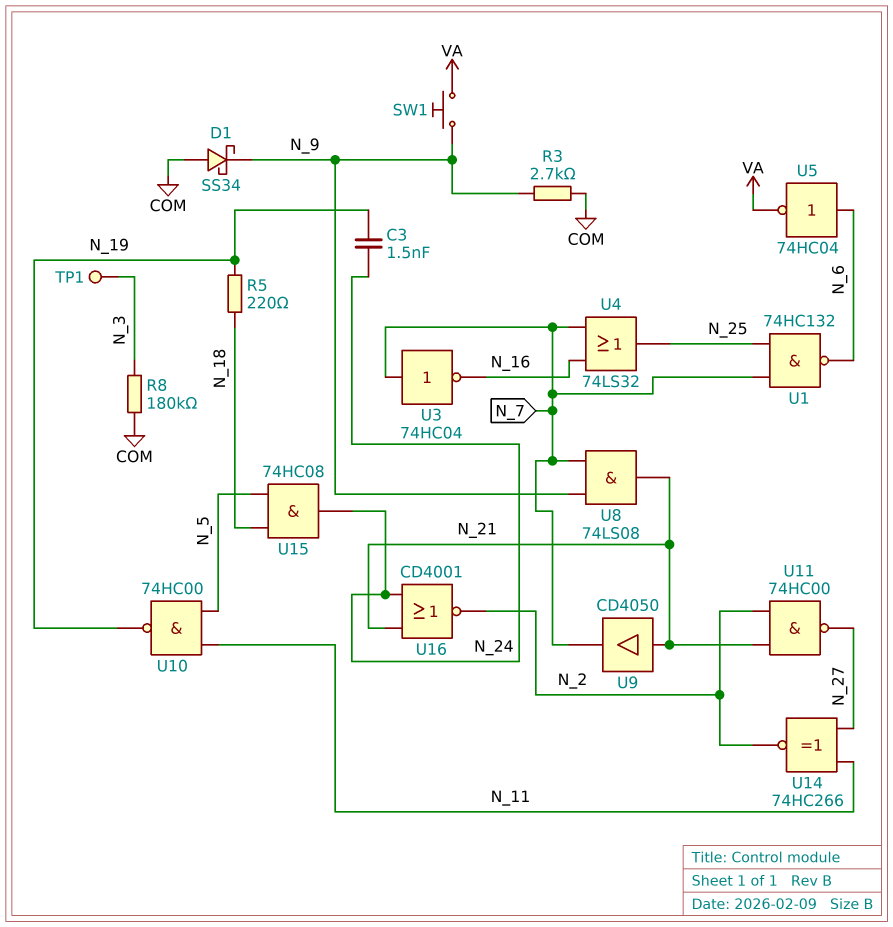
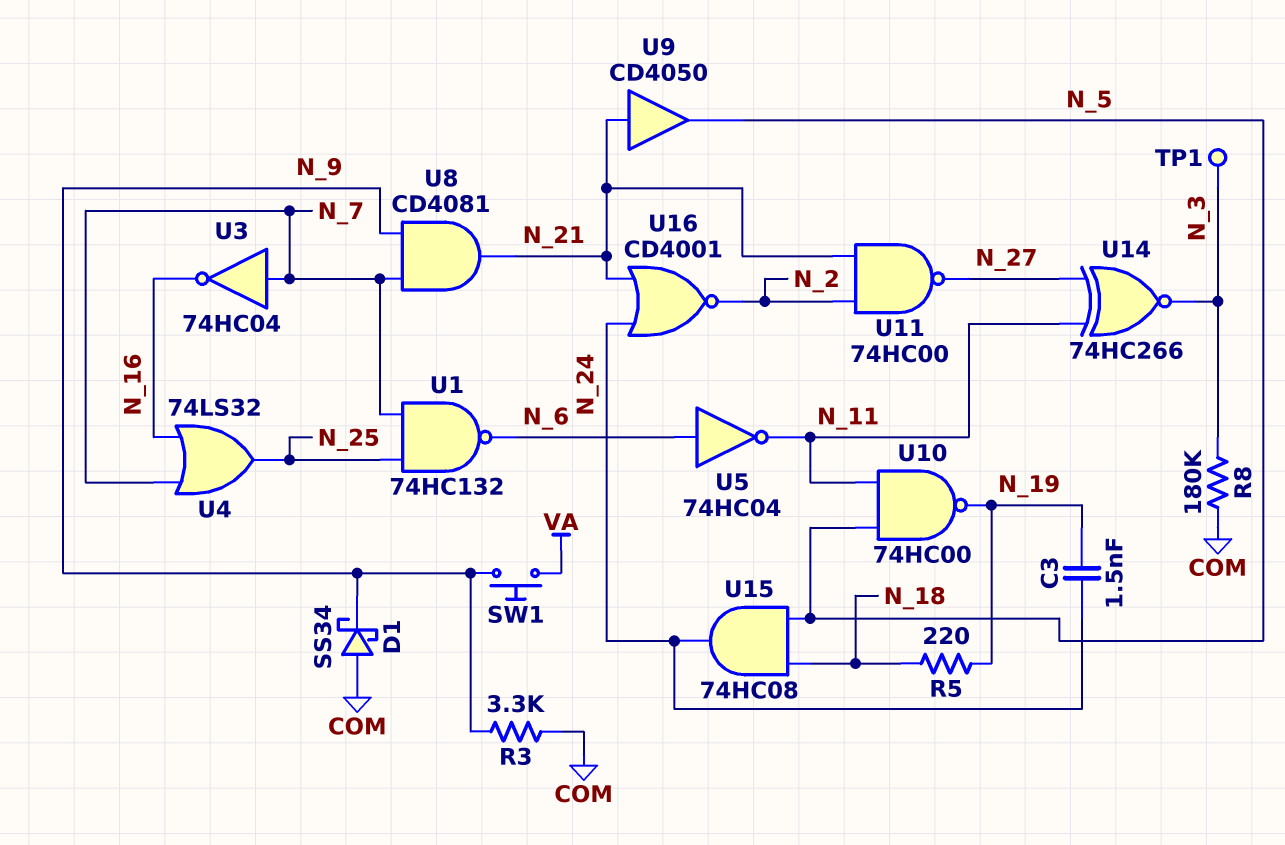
R3: 2.7k (COM, N_9) -> 3.3k (COM, N_9)
U5: NOT 74HC04 (in N_6, out VA) -> NOT 74HC04 (in N_6, out N_11)
U8: AND 74LS08 (in N_7, in N_9, out N_21) -> AND CD4081 (in N_7, in N_9, out N_21)
U9: buffer CD4050 (in N_21, out N_7) -> buffer CD4050 (in N_21, out N_5)
U14: XNOR 74HC266 (in N_11, in N_27, out N_2) -> XNOR 74HC266 (in N_11, in N_27, out N_3)

